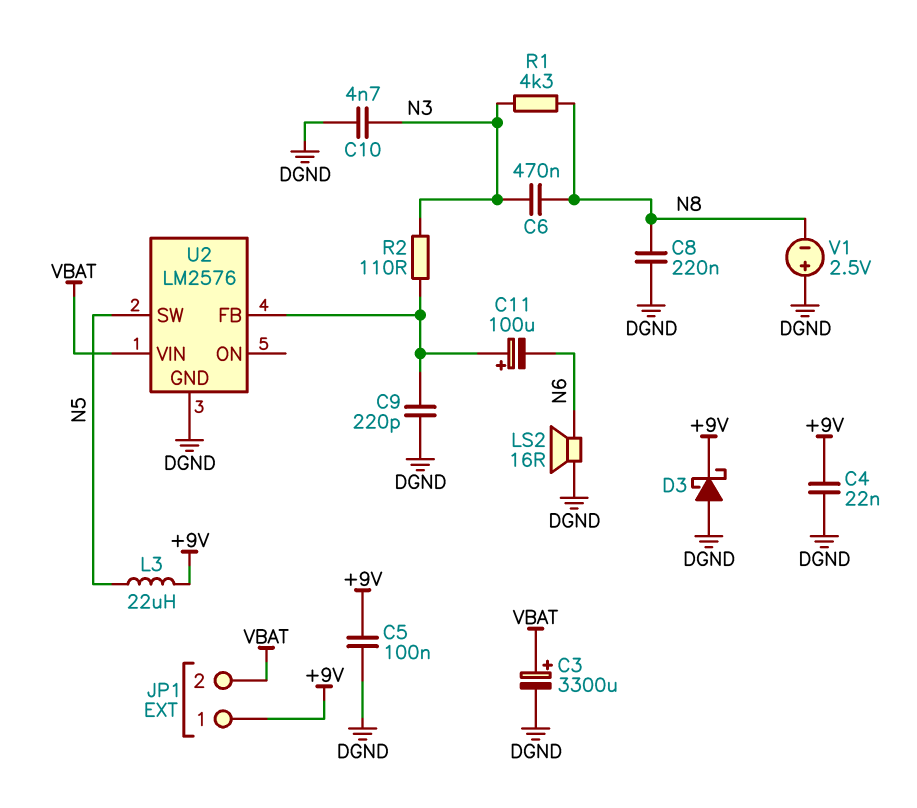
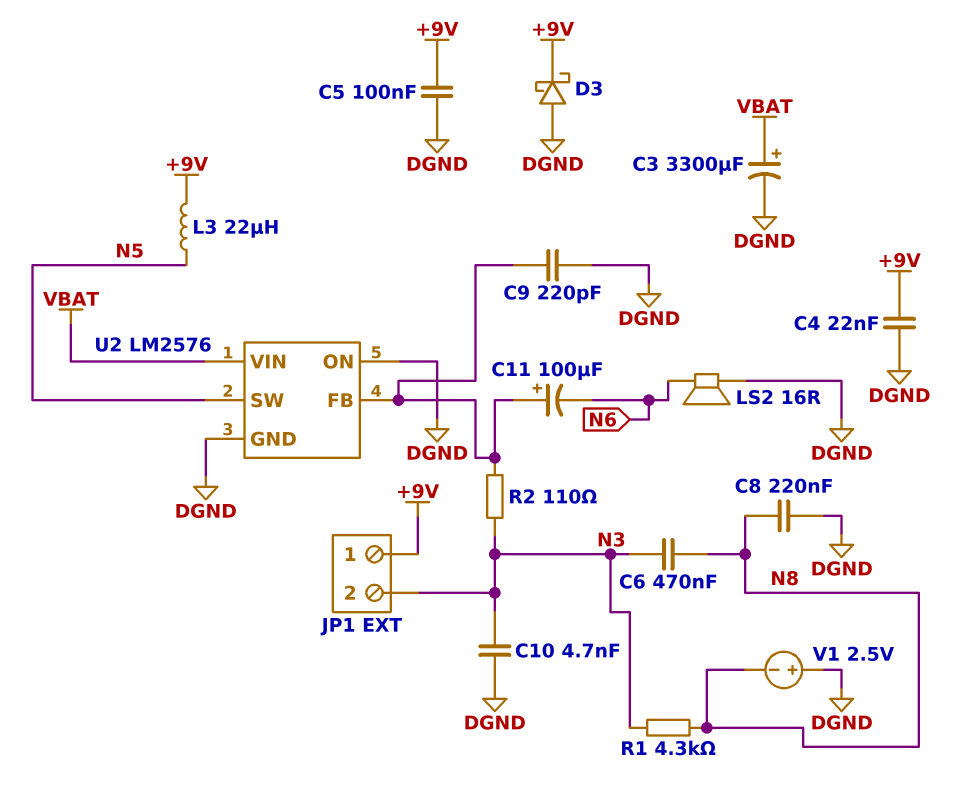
JP1 pin 2: VBAT -> N3
U2 pin ON: none -> DGND

